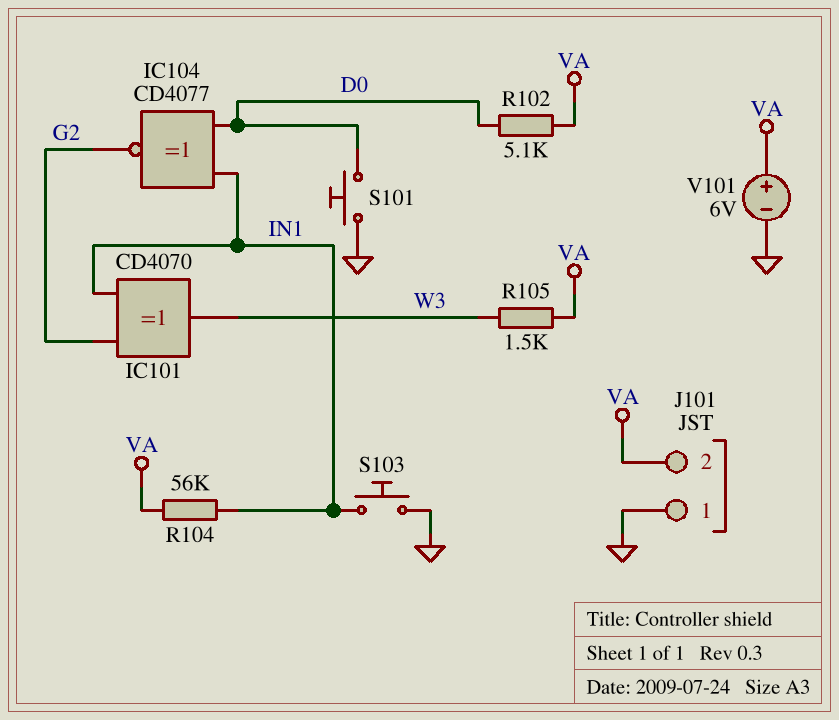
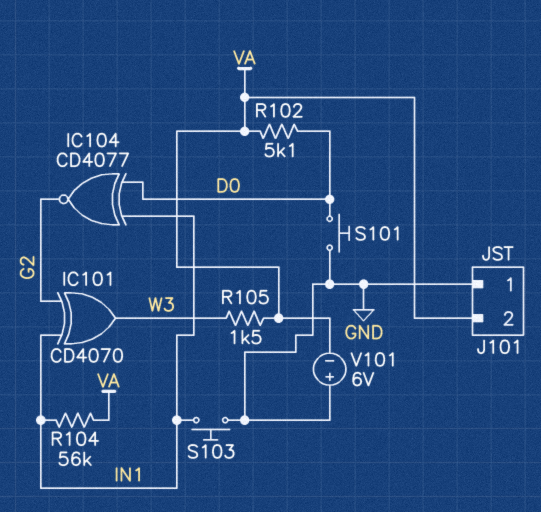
V101: 6V (plus VA, minus GND) -> 6V (plus GND, minus VA)

